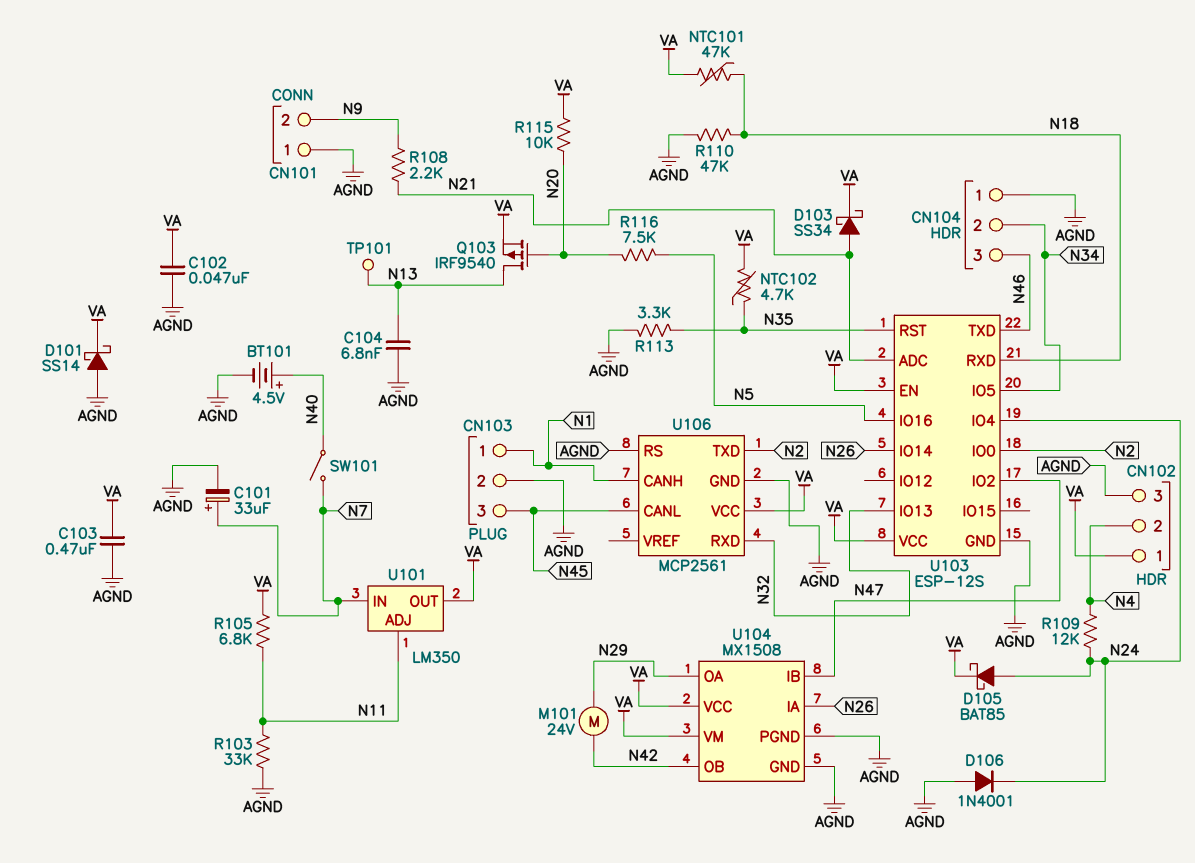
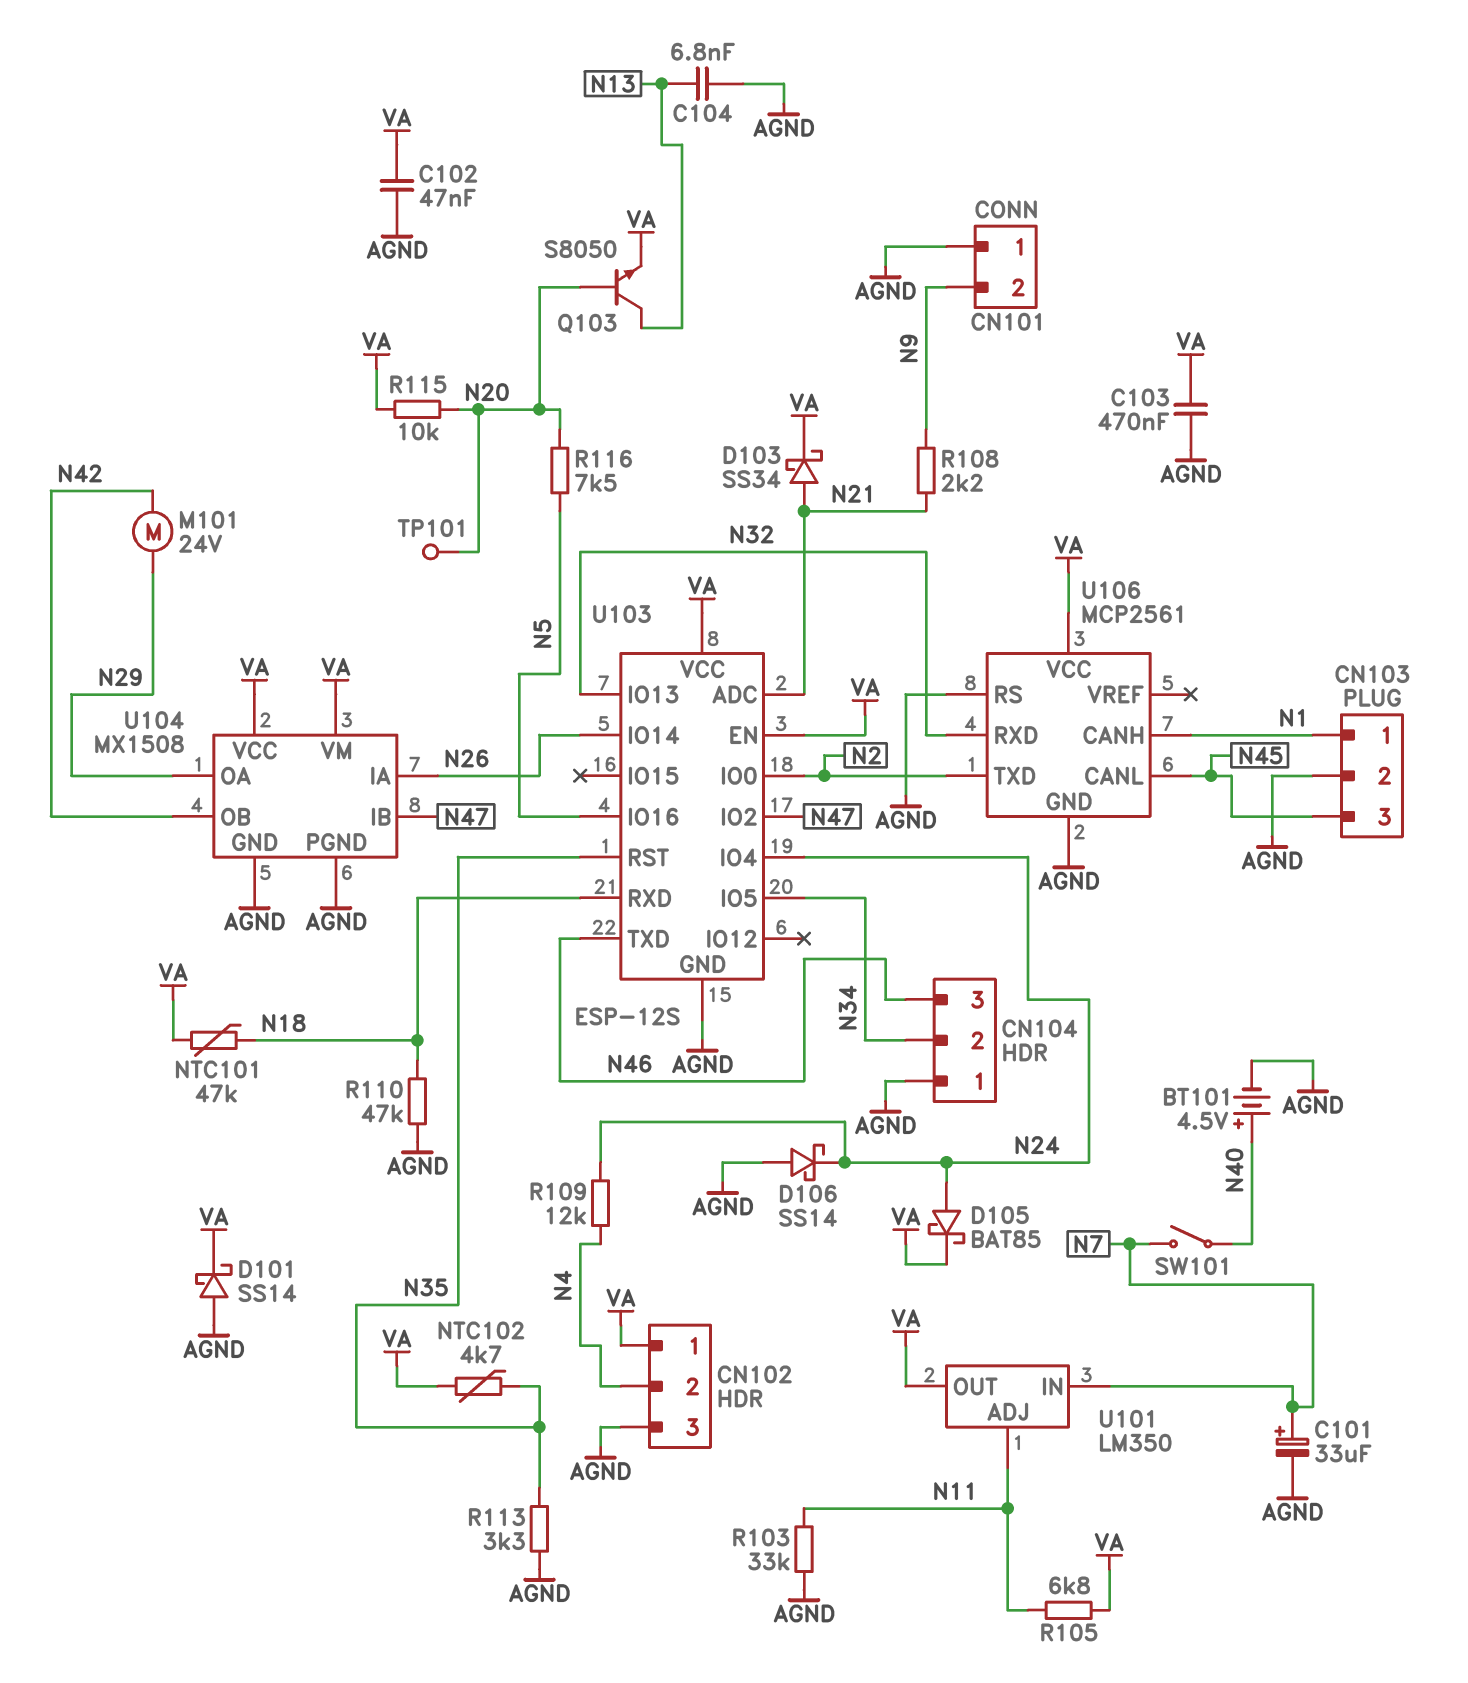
D106: diode 1N4001 (A AGND, K N24) -> schottky SS14 (A AGND, K N24)
Q103: PMOS IRF9540 (G N20, D N13, S VA) -> NPN S8050 (B N20, C N13, E VA)
TP101: test point (N13) -> test point (N20)

